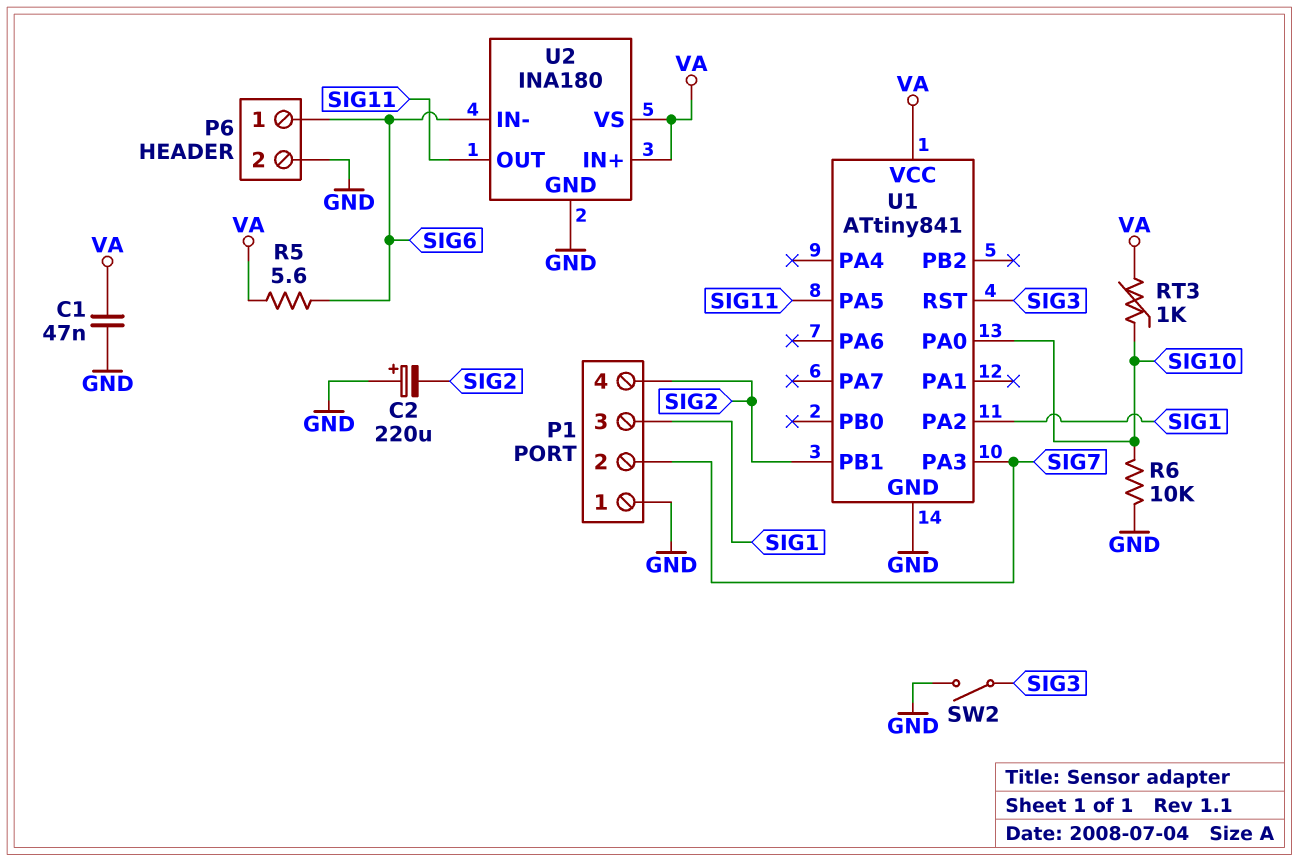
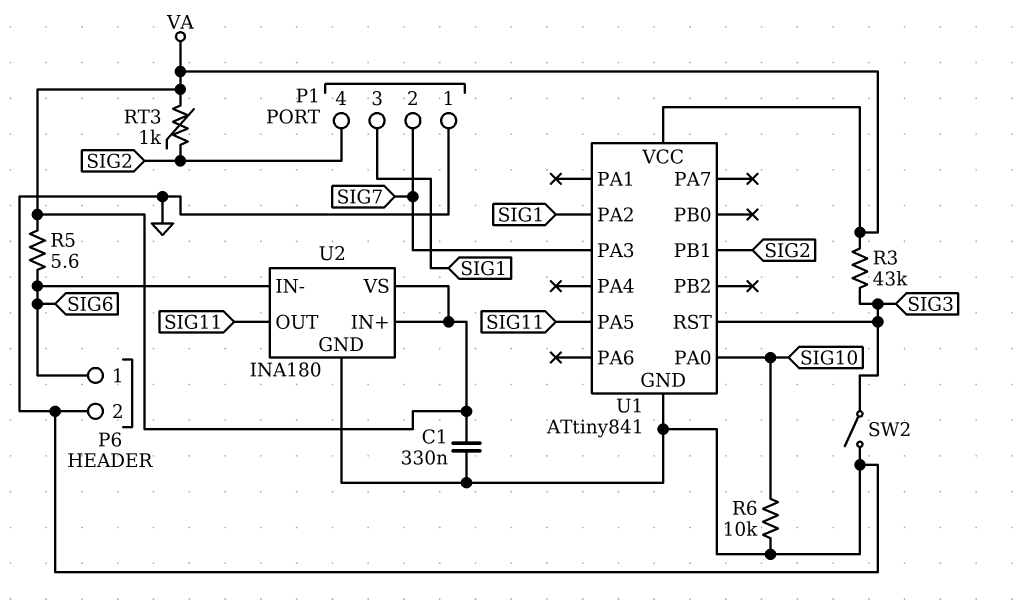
C1: 47nF (GND, VA) -> 330nF (GND, VA)
C2: 220uF (plus GND, minus SIG2) -> none
R3: none -> 43k (SIG3, VA)
RT3: 1k (SIG10, VA) -> 1k (SIG2, VA)

